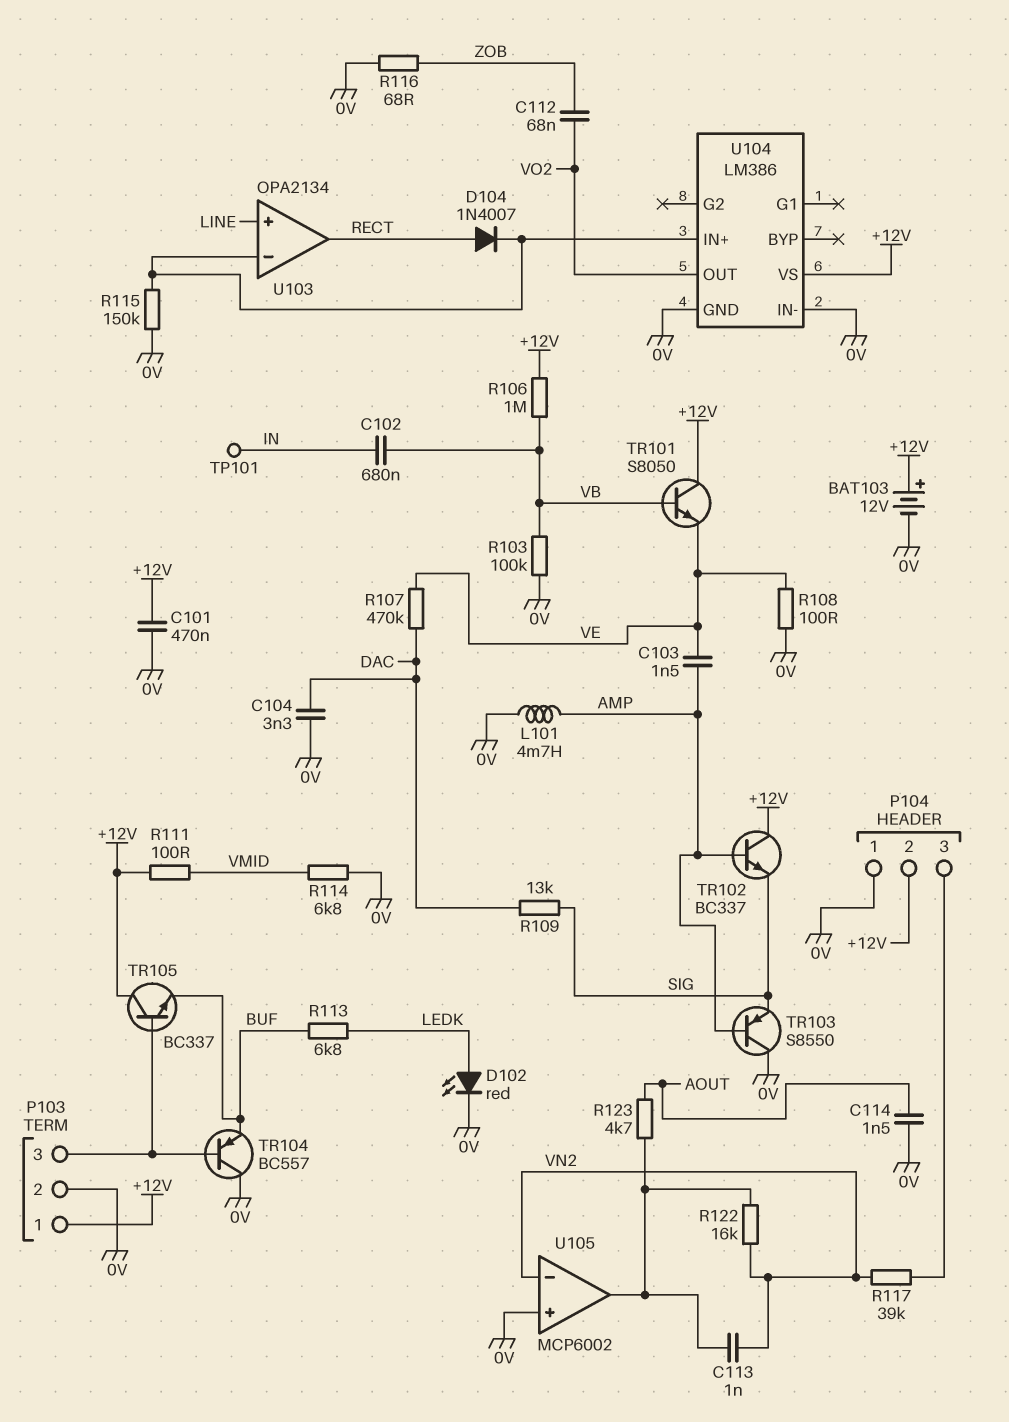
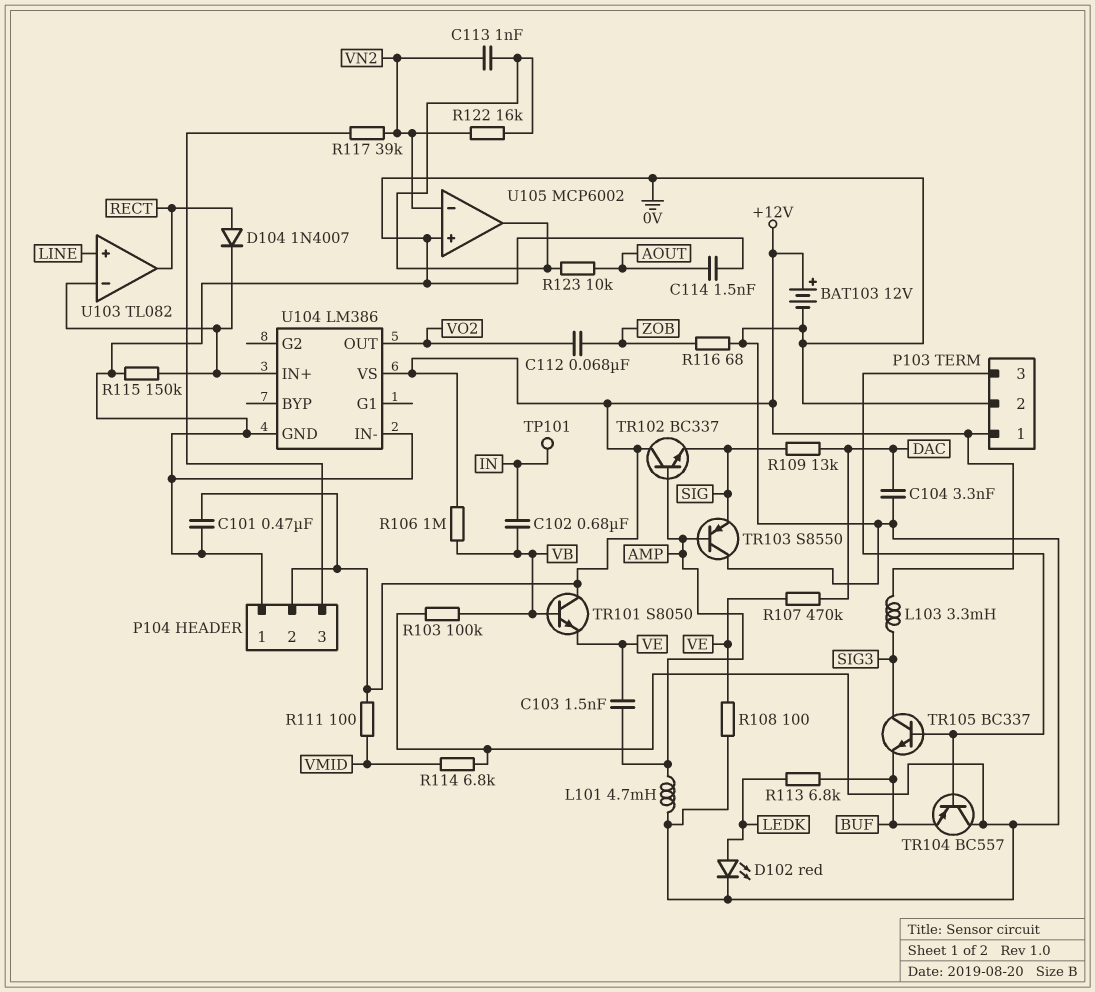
L103: none -> 3.3mH (+12V, SIG3)
R123: 4.7k (AOUT, U105/out) -> 10k (AOUT, U105/out)
TR105: NPN BC337 (B P103/3, C +12V, E BUF) -> NPN BC337 (B P103/3, C SIG3, E BUF)
U103: OPA2134 -> TL082

